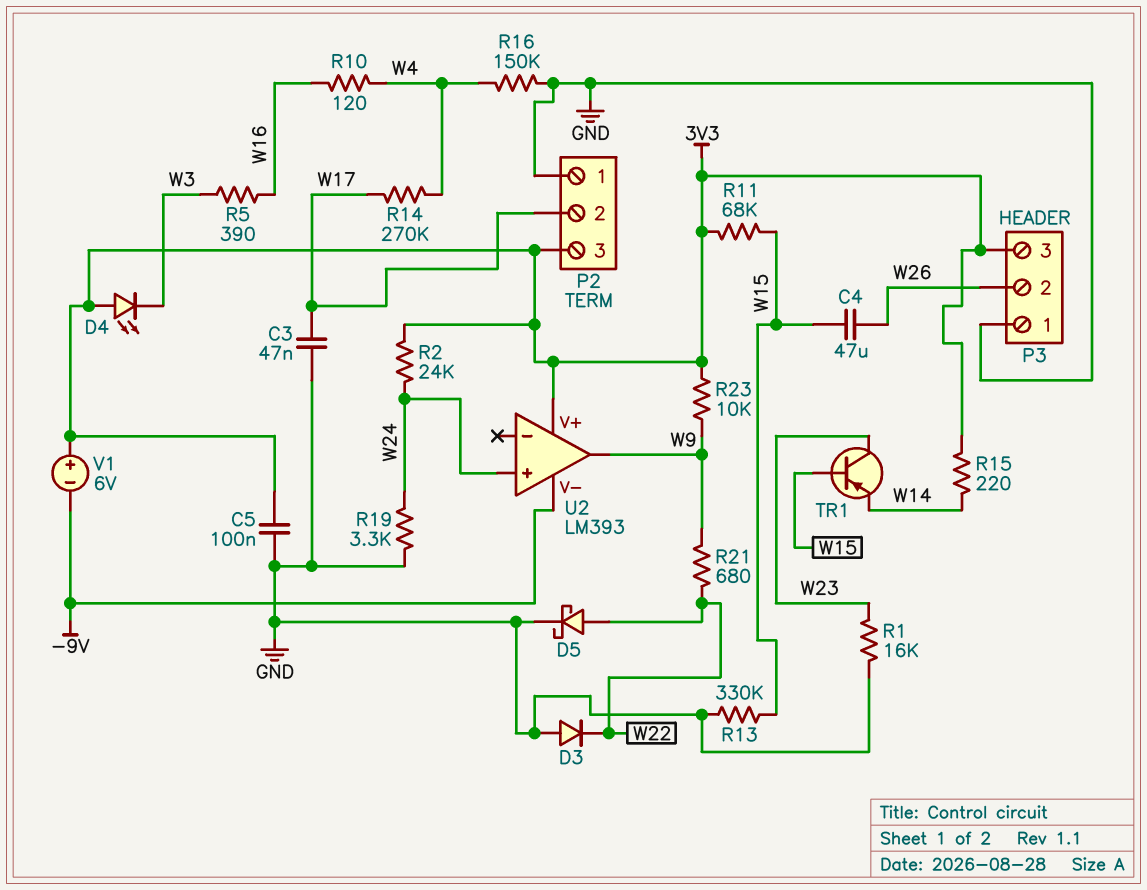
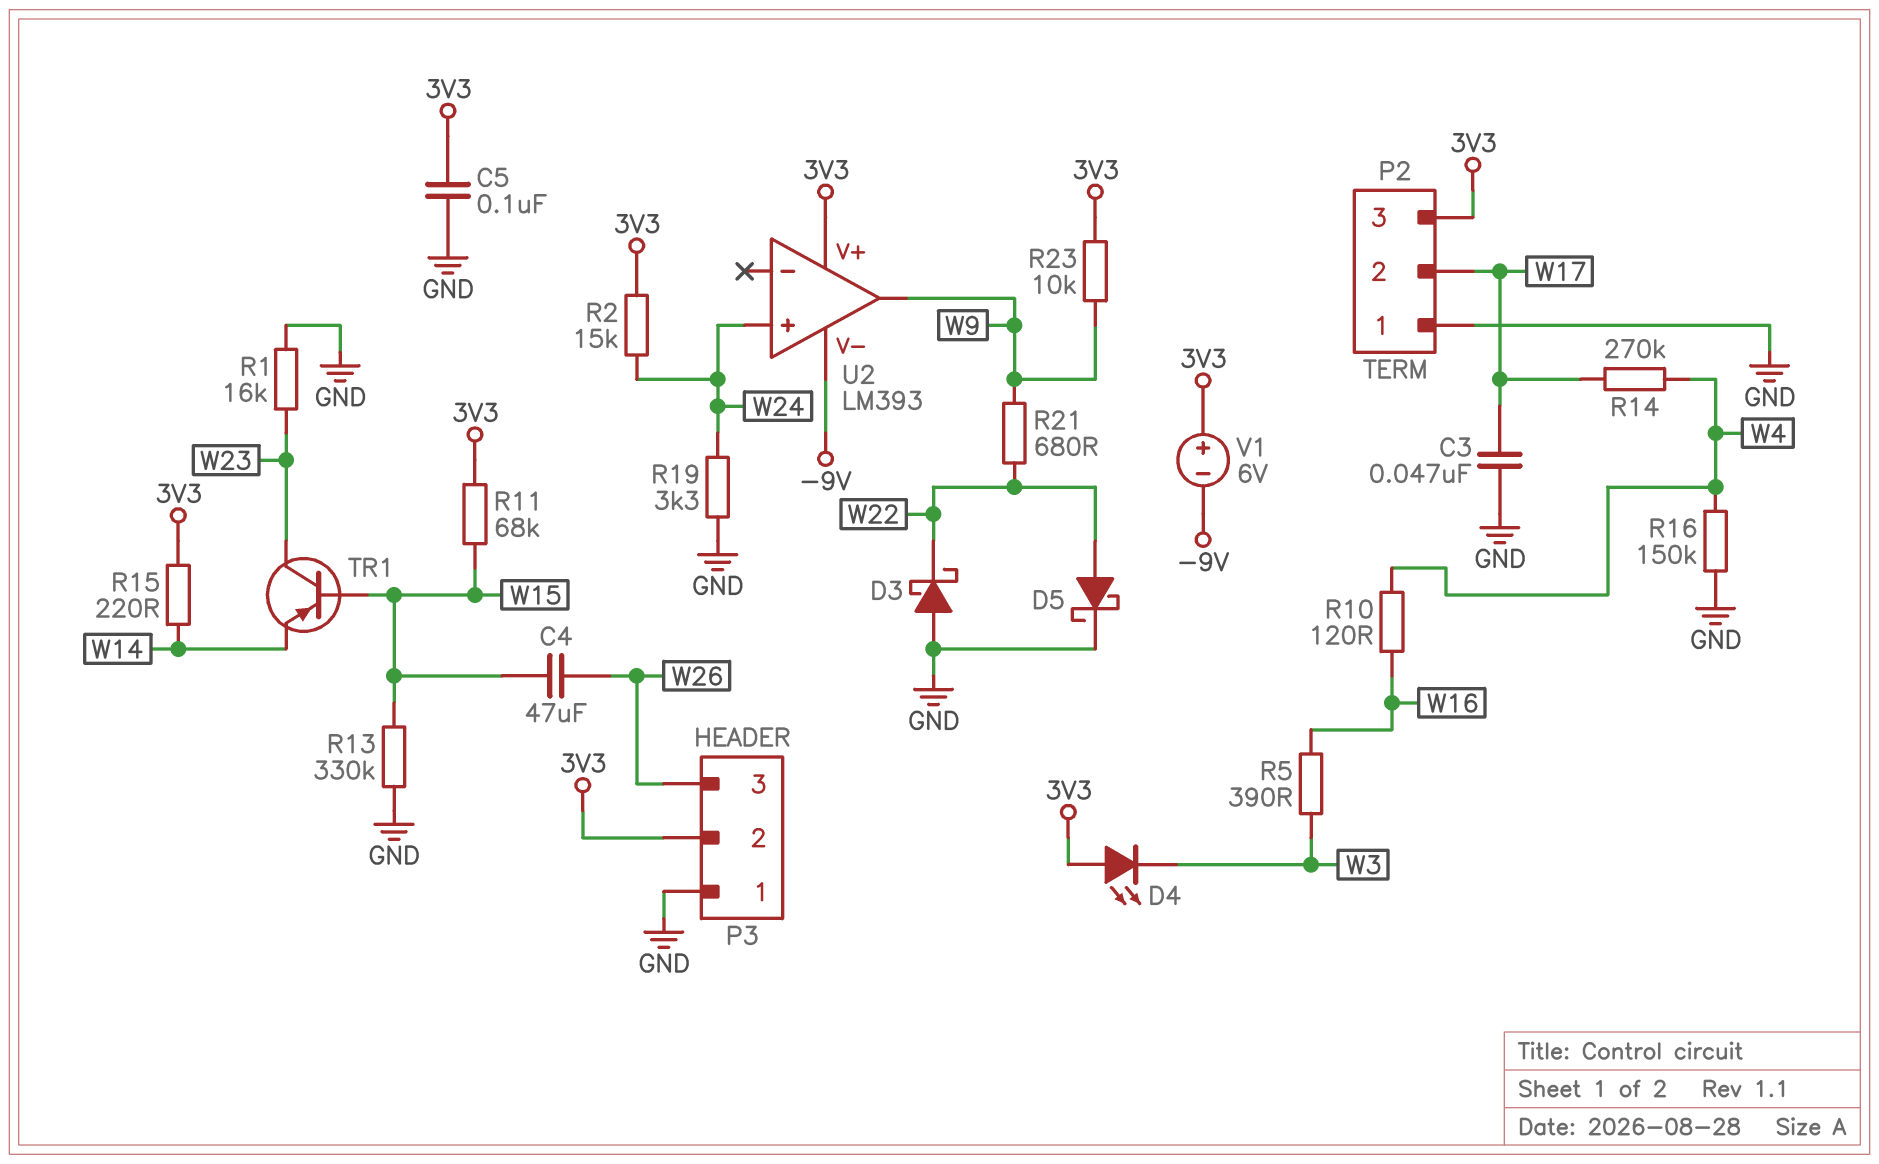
D3: diode (A GND, K W22) -> schottky (A GND, K W22)
P3 pin 2: W26 -> 3V3
P3 pin 3: 3V3 -> W26
R2: 24k (3V3, W24) -> 15k (3V3, W24)

